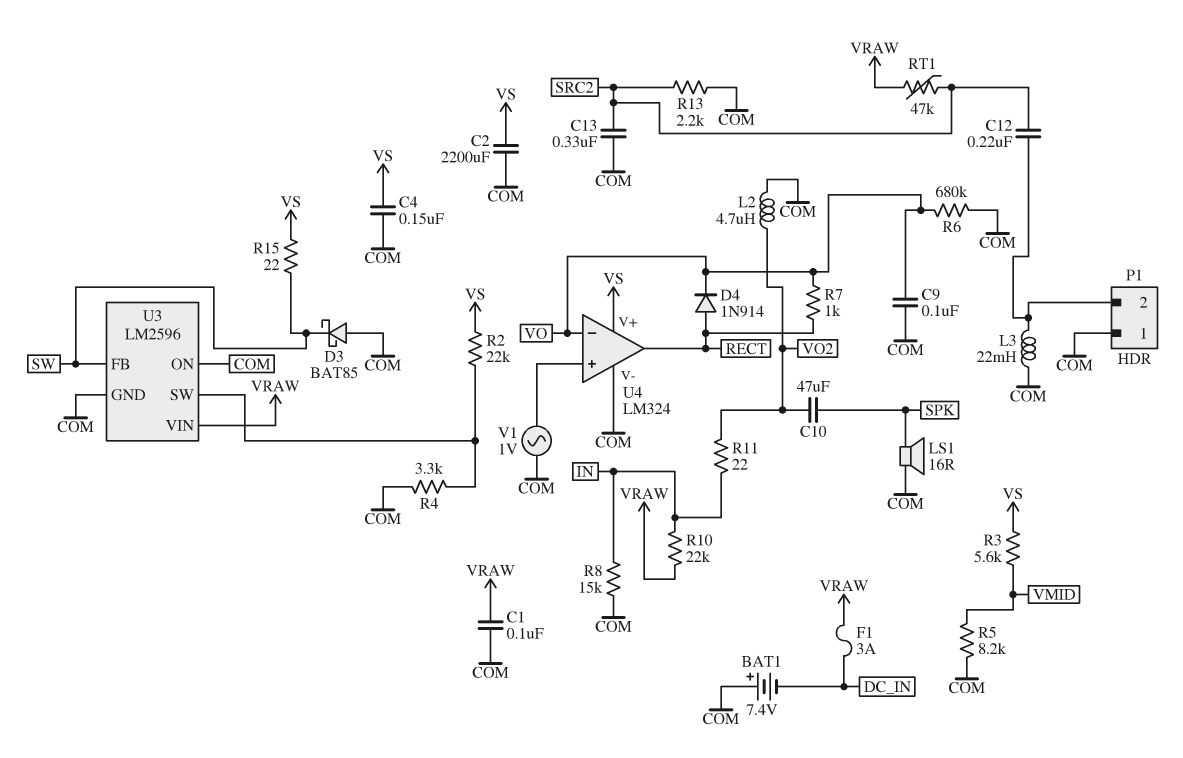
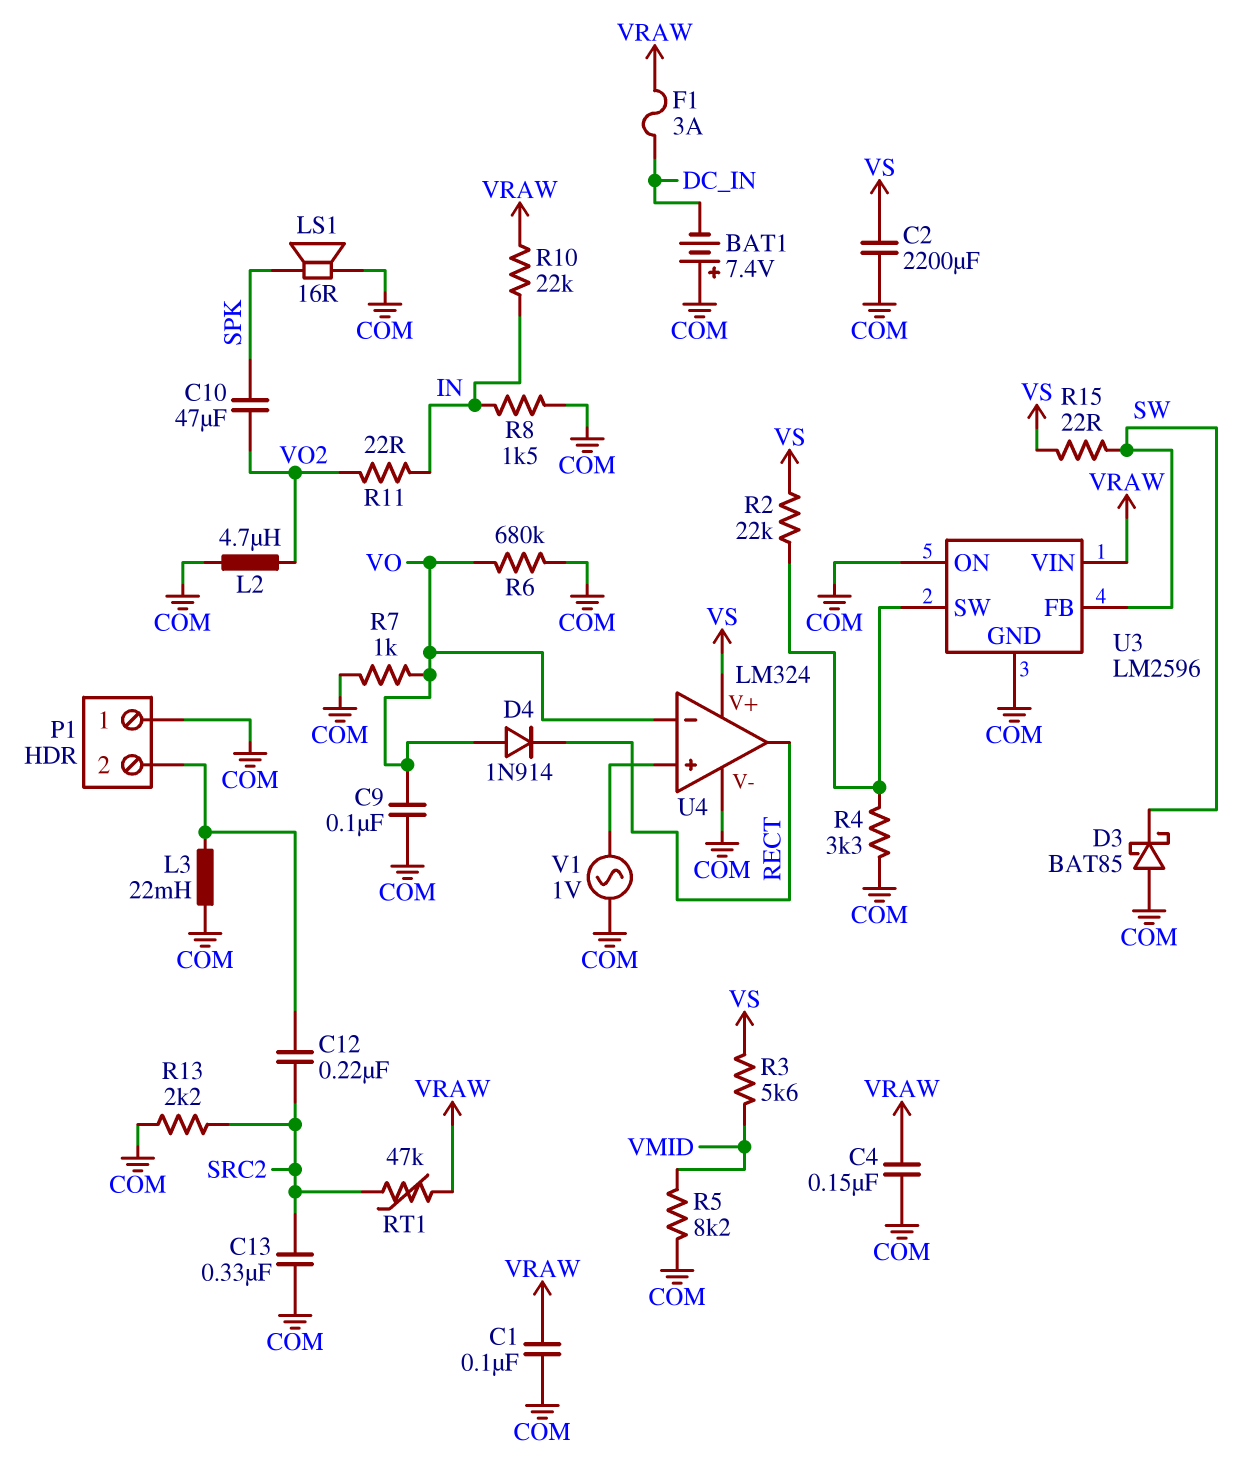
C4: 150nF (COM, VS) -> 150nF (COM, VRAW)
D4: diode 1N914 (A RECT, K VO) -> diode 1N914 (A VO, K RECT)
R7: 1k (RECT, VO) -> 1k (COM, VO)
R8: 15k (COM, IN) -> 1.5k (COM, IN)

